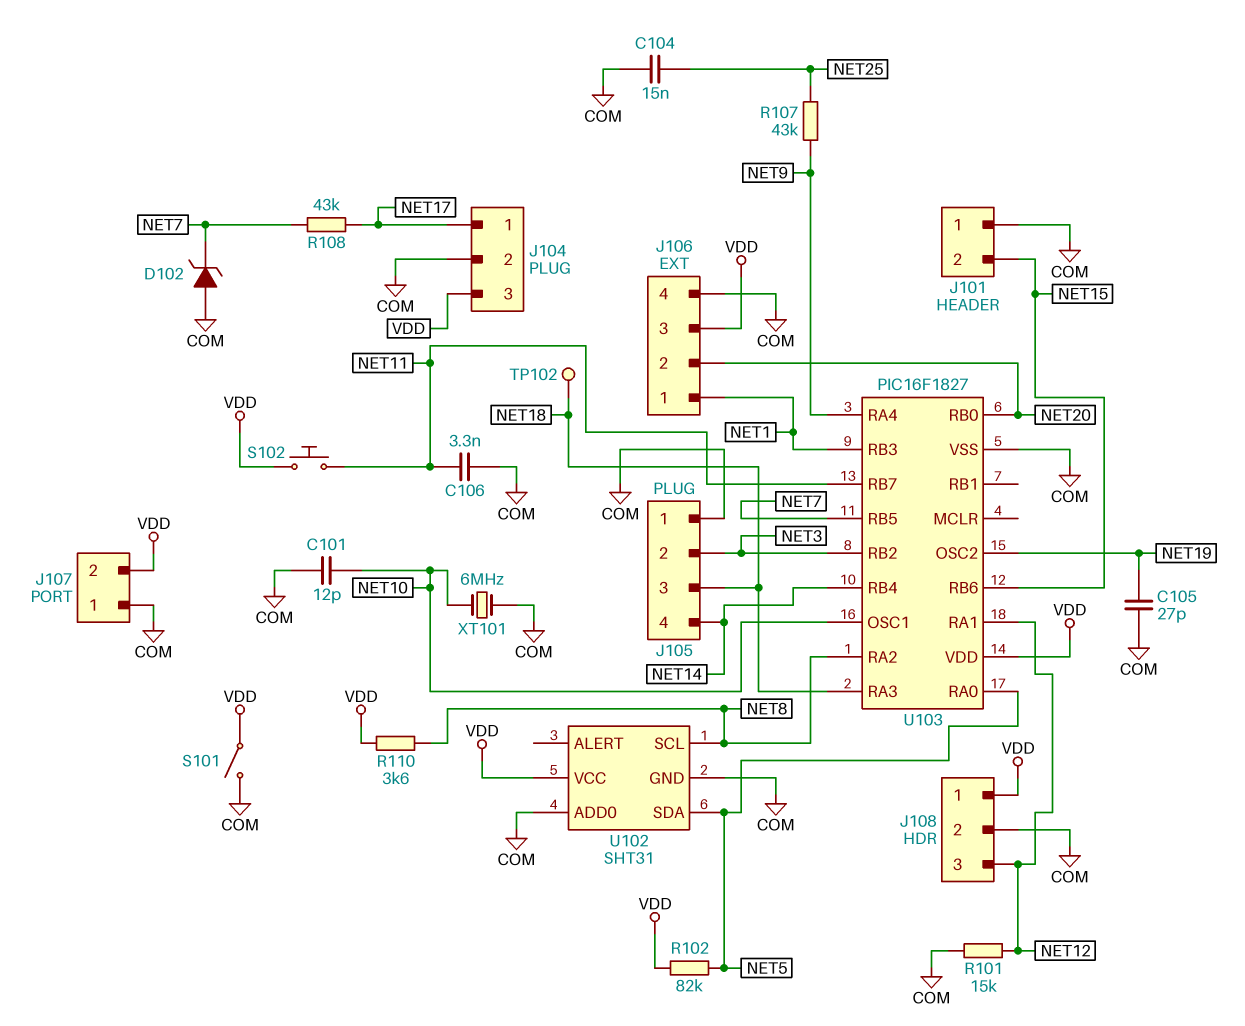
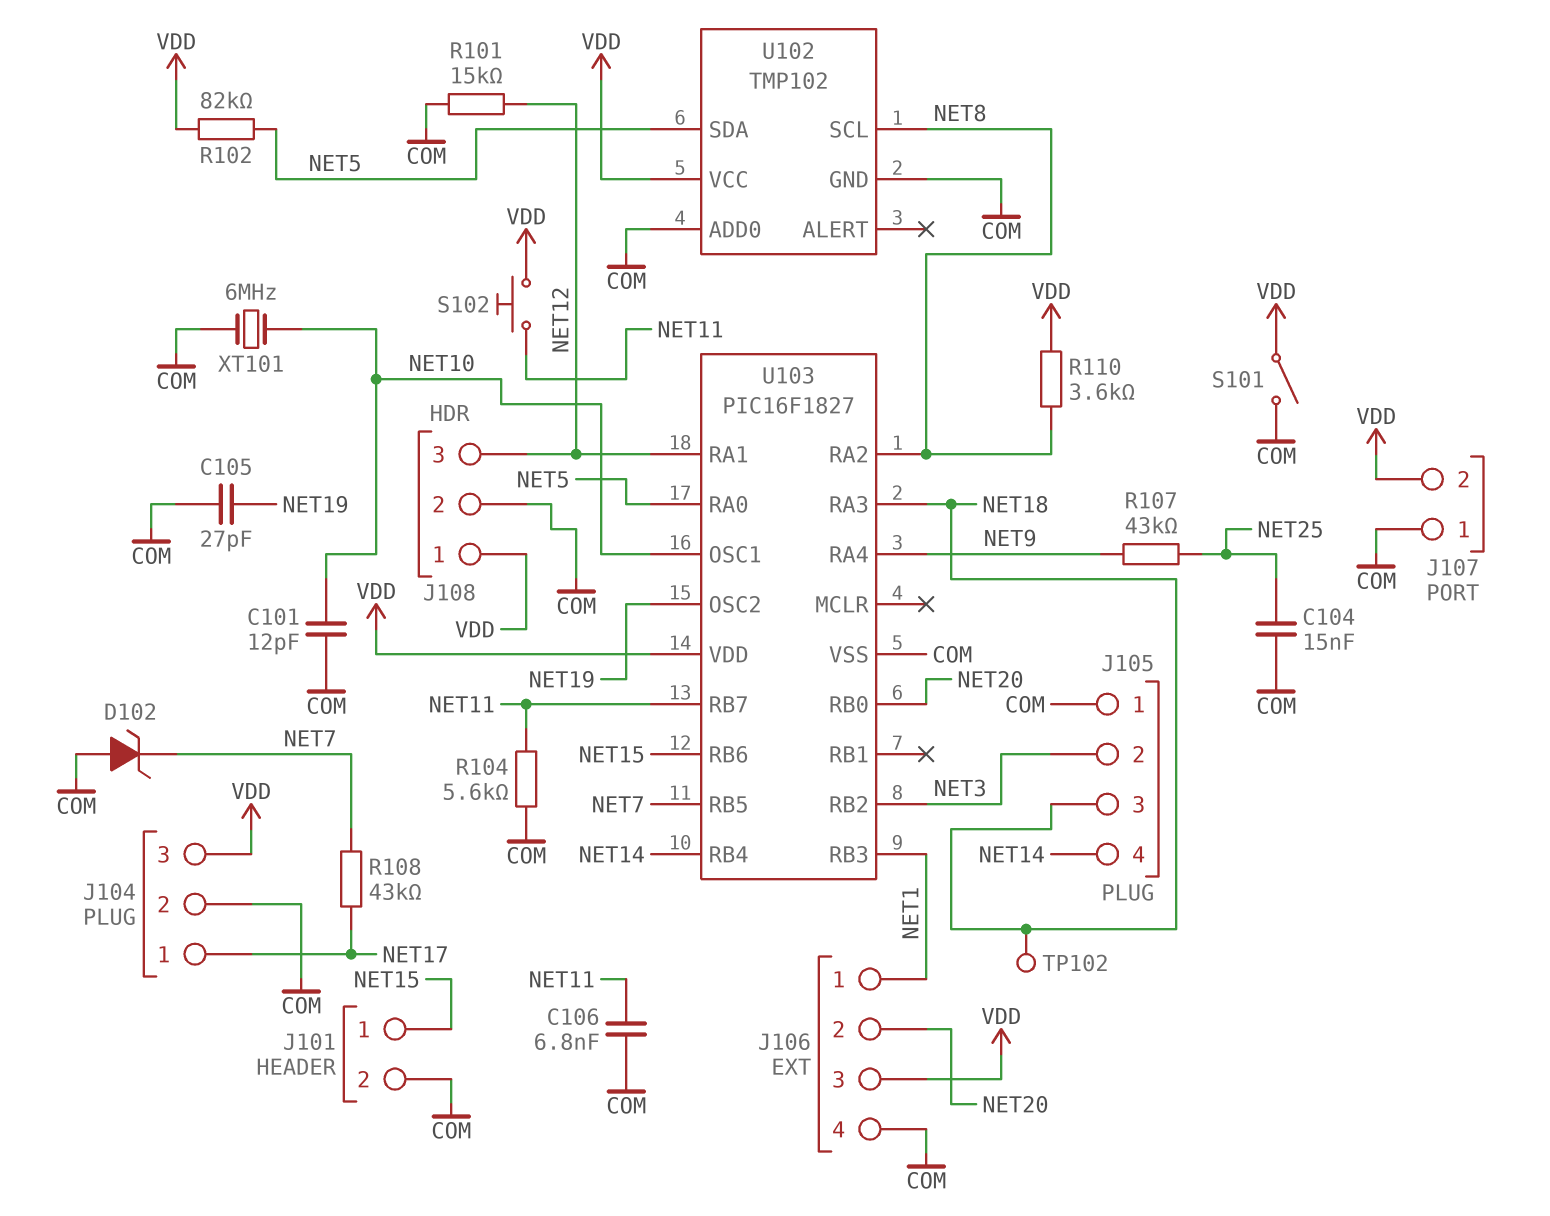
C106: 3.3nF (COM, NET11) -> 6.8nF (COM, NET11)
J101 pin 1: COM -> NET15
J101 pin 2: NET15 -> COM
R104: none -> 5.6k (COM, NET11)
U102: SHT31 -> TMP102

